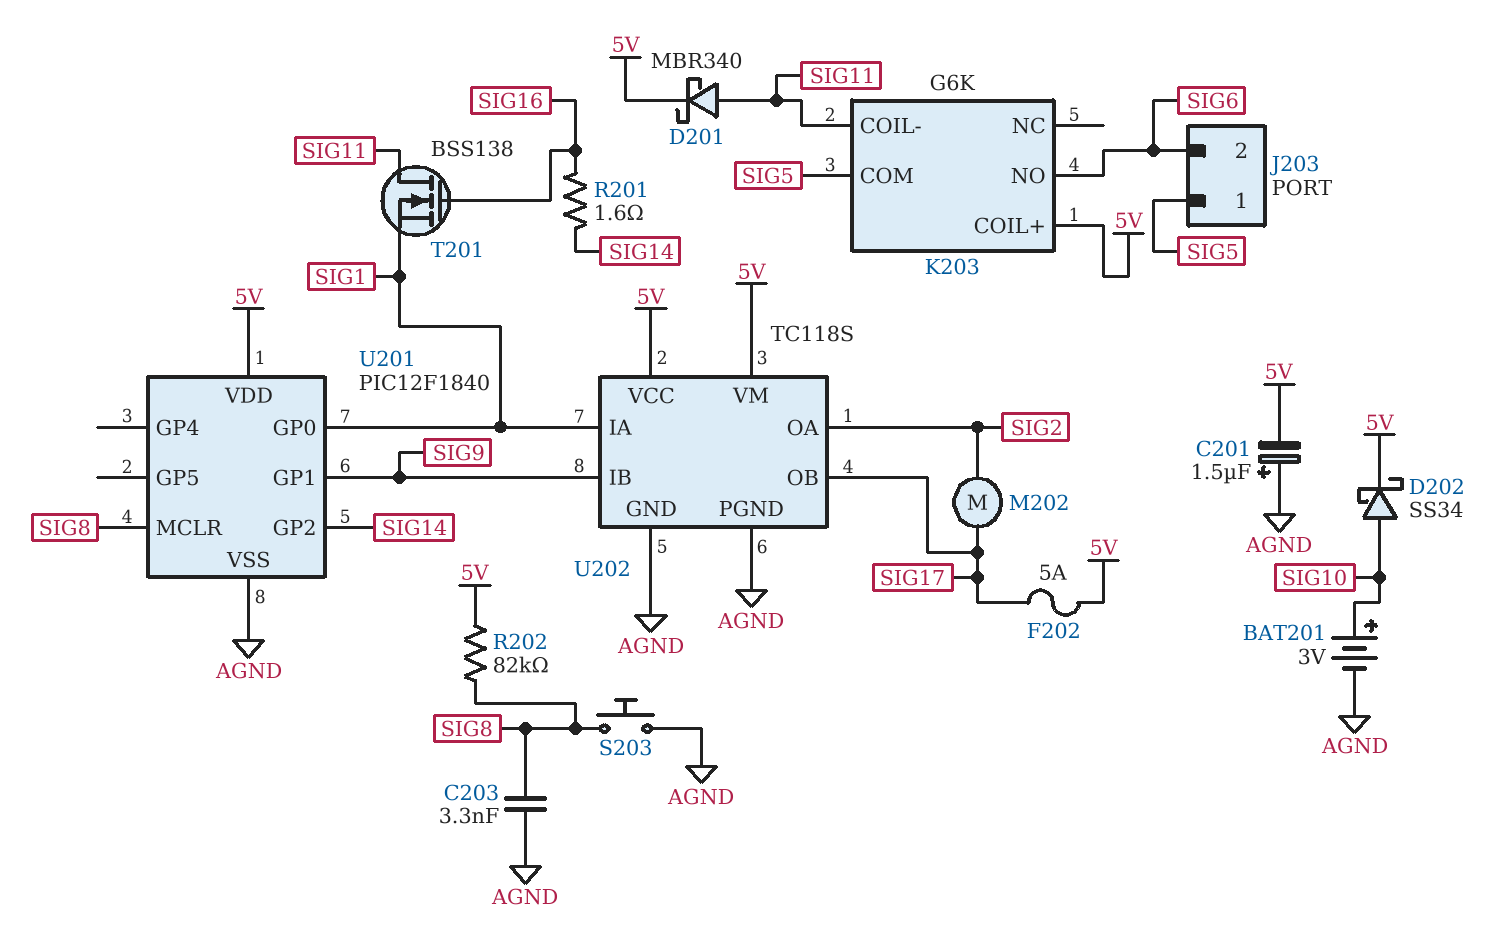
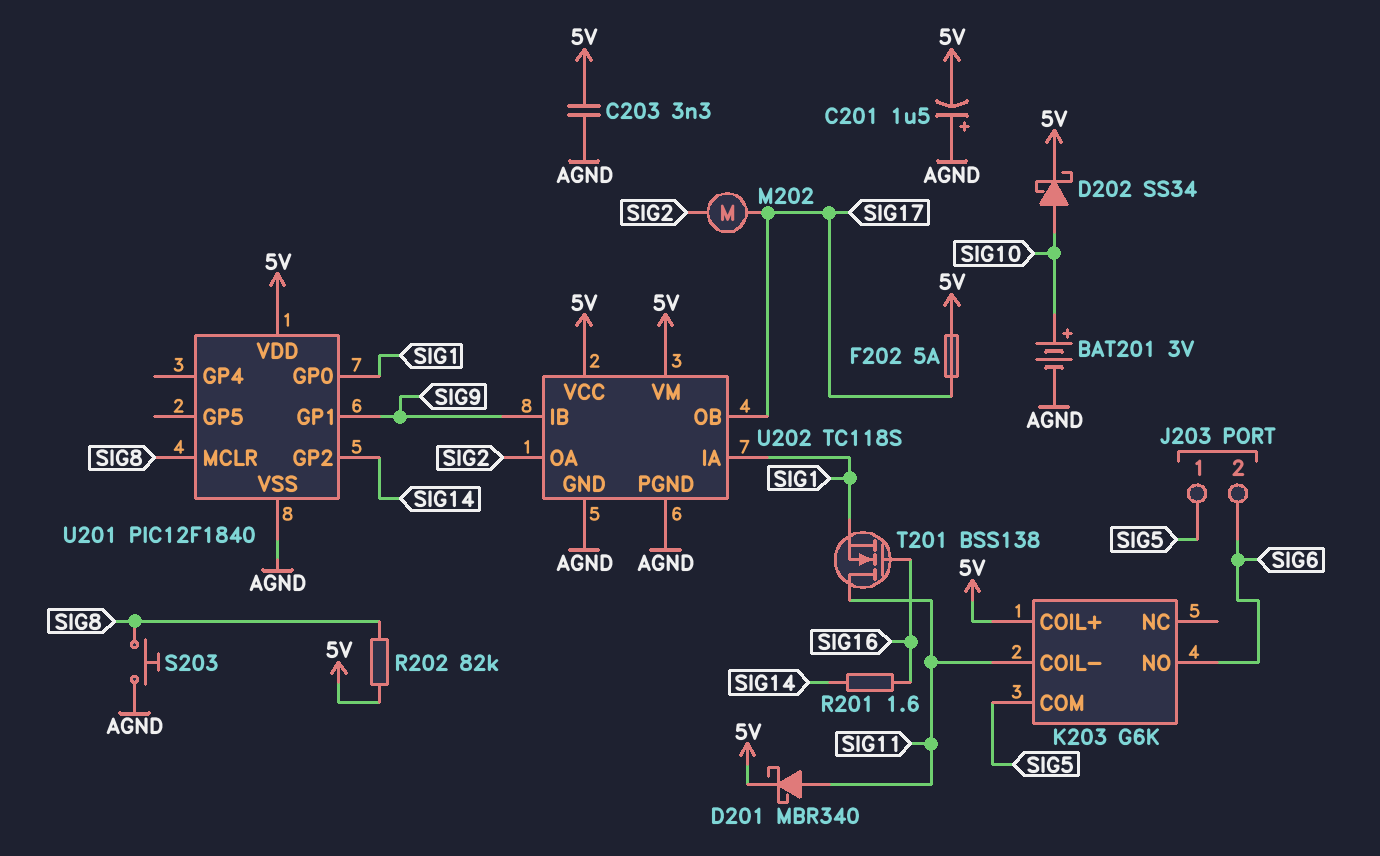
C203: 3.3nF (AGND, SIG8) -> 3.3nF (5V, AGND)

